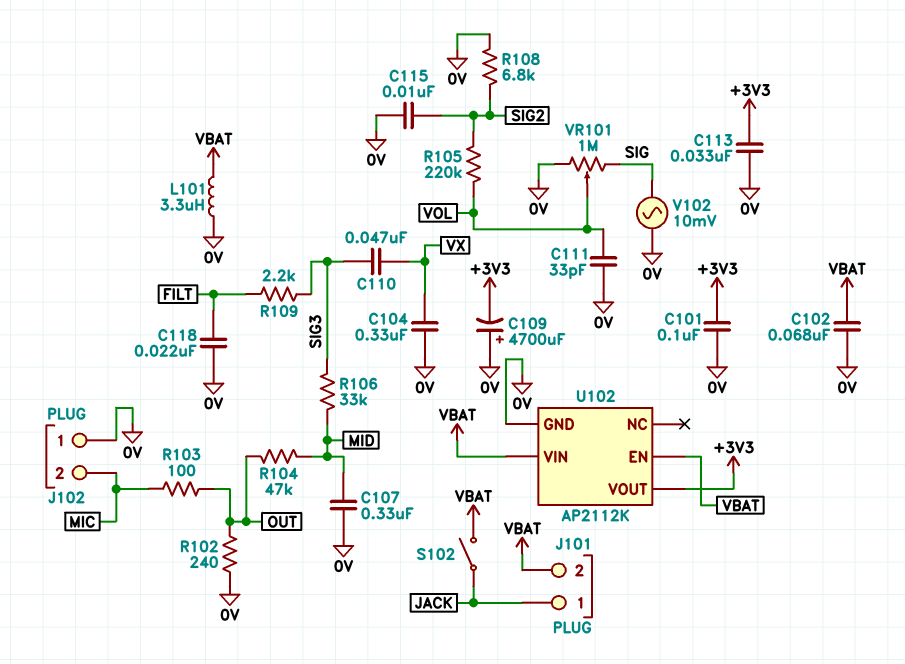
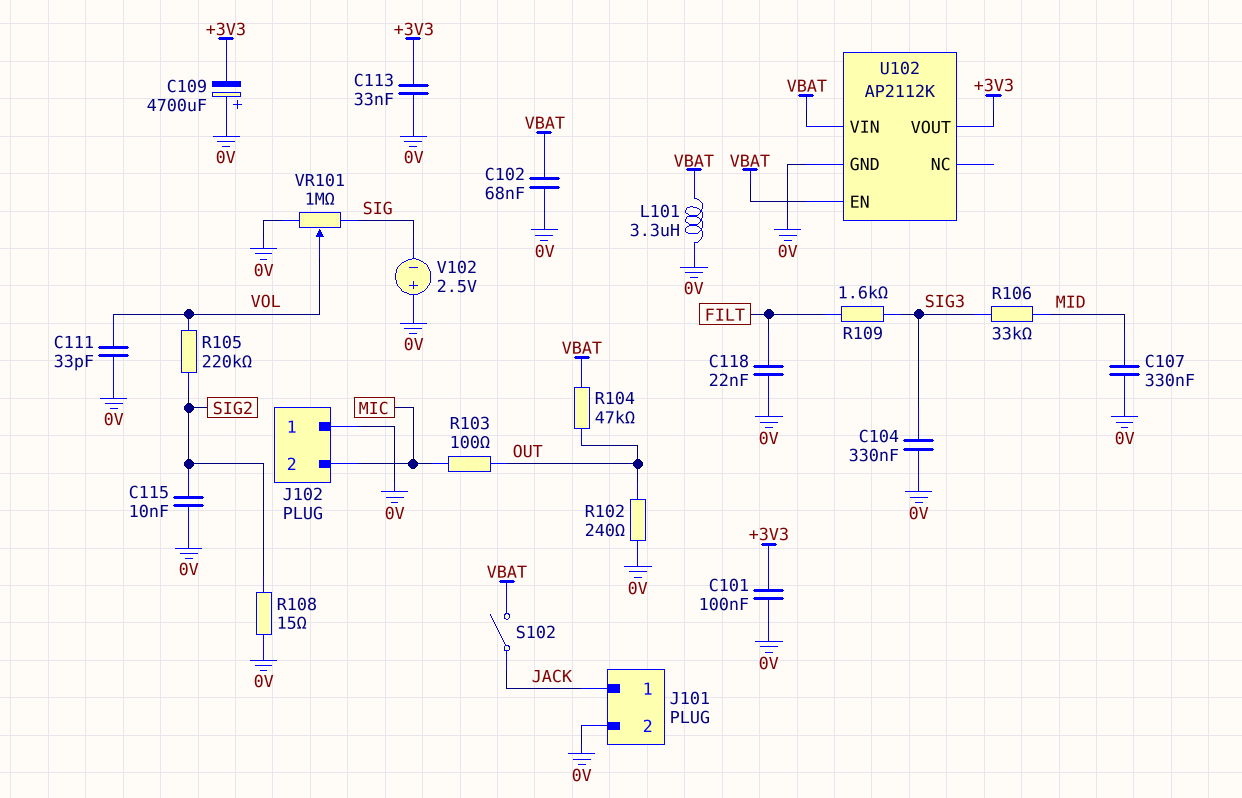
C104: 330nF (0V, VX) -> 330nF (0V, SIG3)
C110: 47nF (SIG3, VX) -> none
J101 pin 2: VBAT -> 0V
R104: 47k (MID, OUT) -> 47k (OUT, VBAT)
R108: 6.8k (0V, SIG2) -> 15 (0V, SIG2)
R109: 2.2k (FILT, SIG3) -> 1.6k (FILT, SIG3)
V102: AC 10mV (0V, SIG) -> 2.5V (plus 0V, minus SIG)

